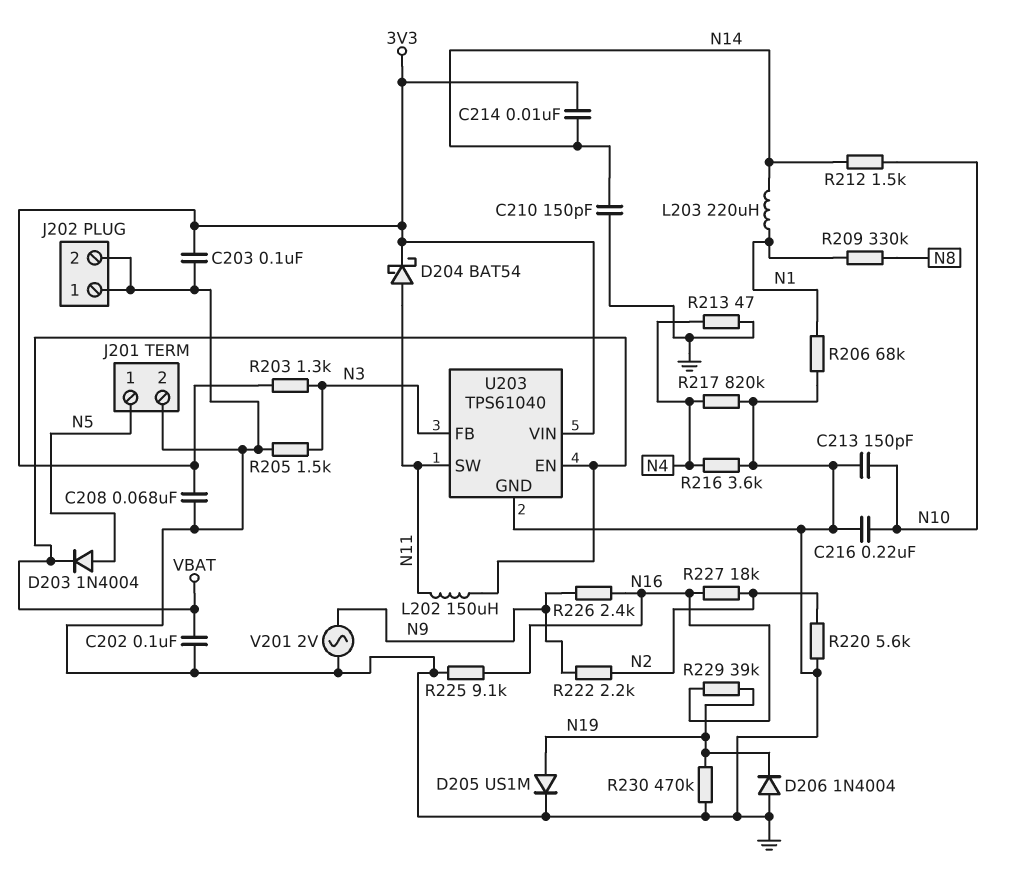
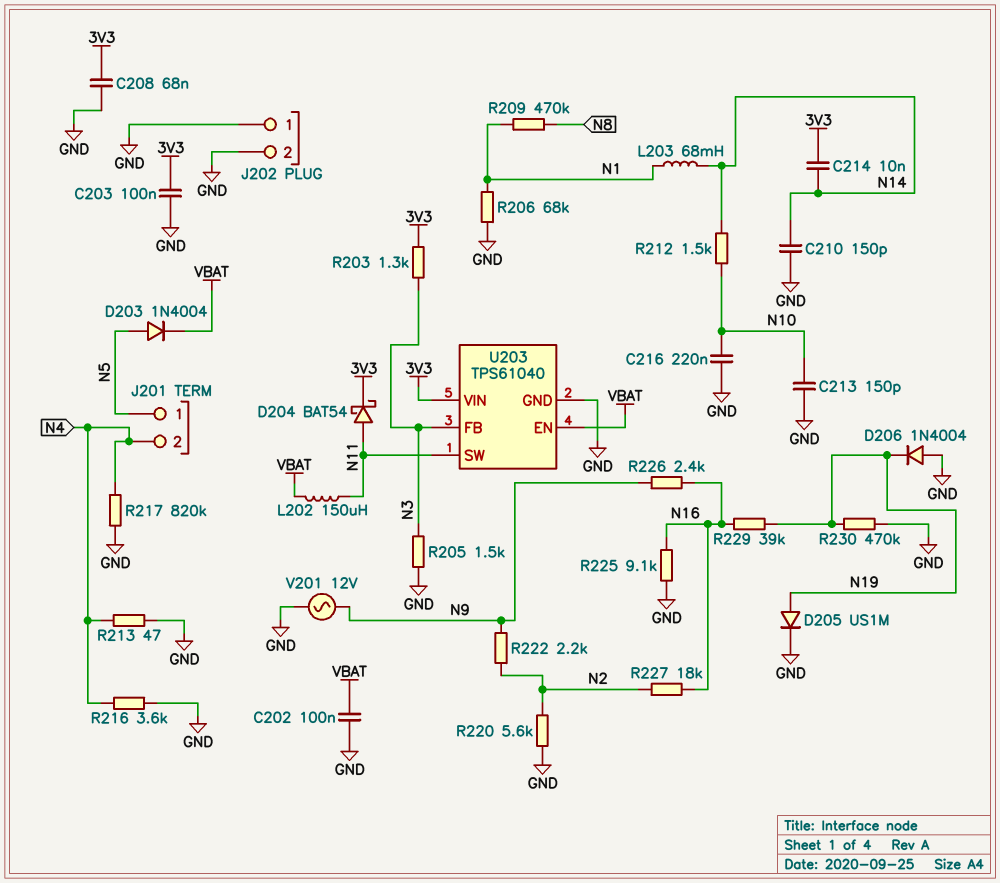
J201 pin 2: GND -> N4
L203: 220uH (N1, N14) -> 68mH (N1, N14)
R209: 330k (N1, N8) -> 470k (N1, N8)
V201: AC 2V (GND, N9) -> AC 12V (GND, N9)

